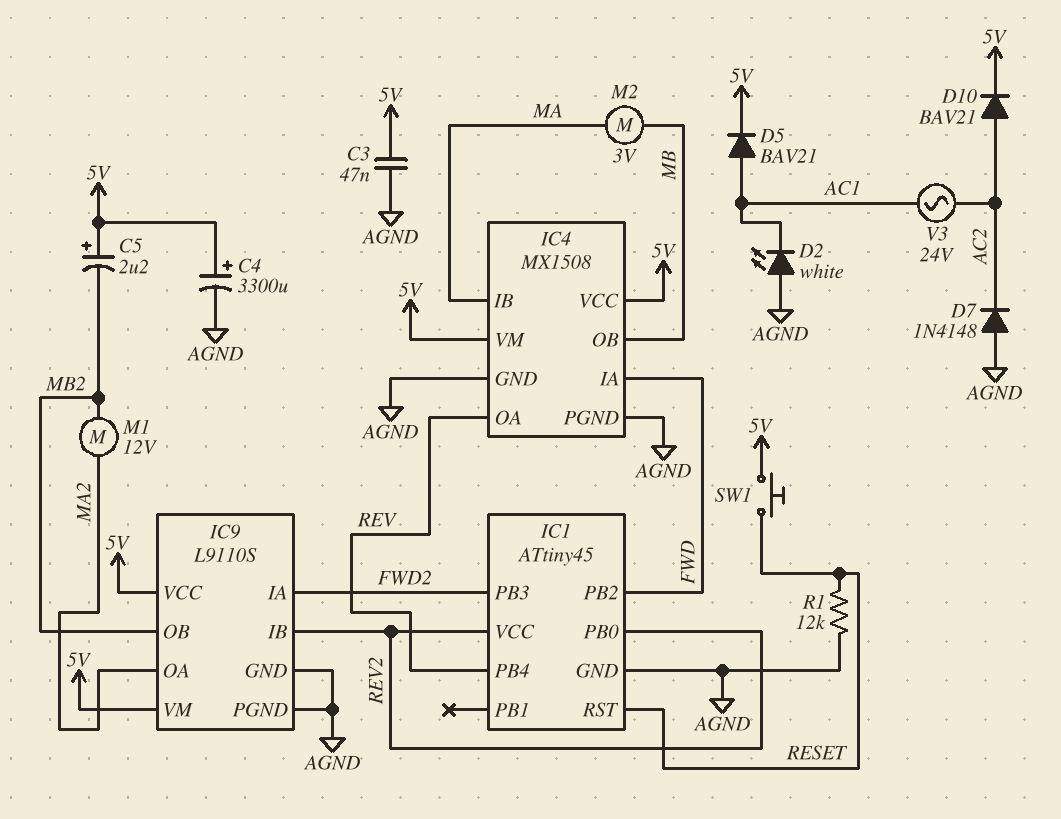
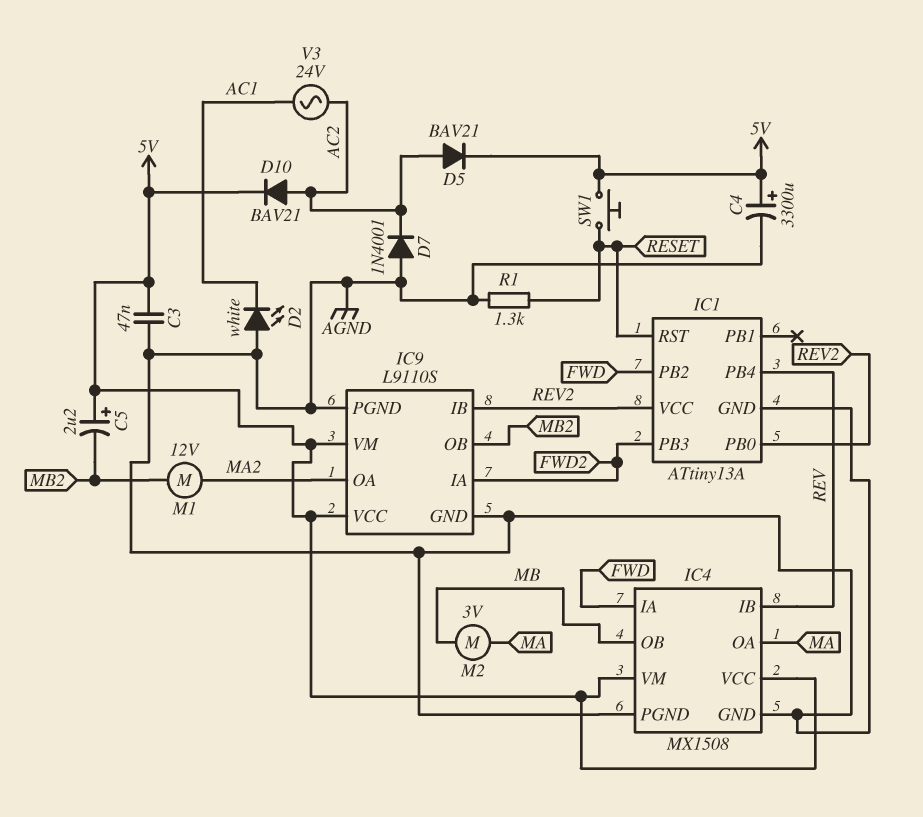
D5: diode BAV21 (A AC1, K 5V) -> diode BAV21 (A AC2, K 5V)
D7: diode 1N4148 (A AGND, K AC2) -> diode 1N4001 (A AGND, K AC2)
IC1: ATtiny45 -> ATtiny13A
IC4 pin IB: MA -> REV
IC4 pin OA: REV -> MA
R1: 12k (AGND, RESET) -> 1.3k (AGND, RESET)

